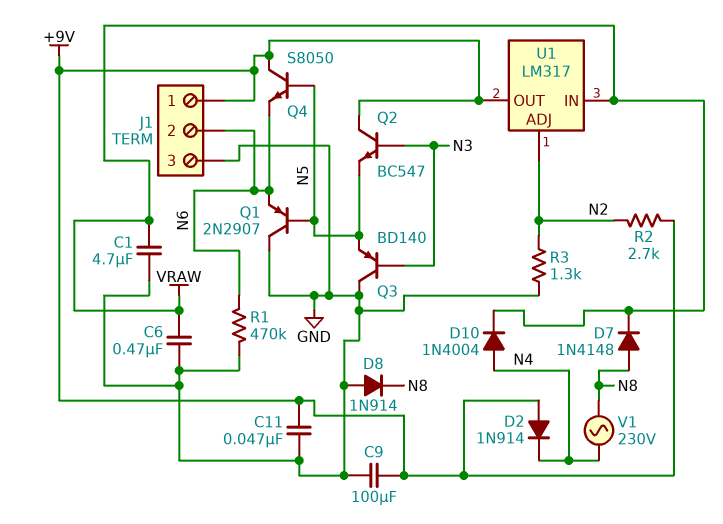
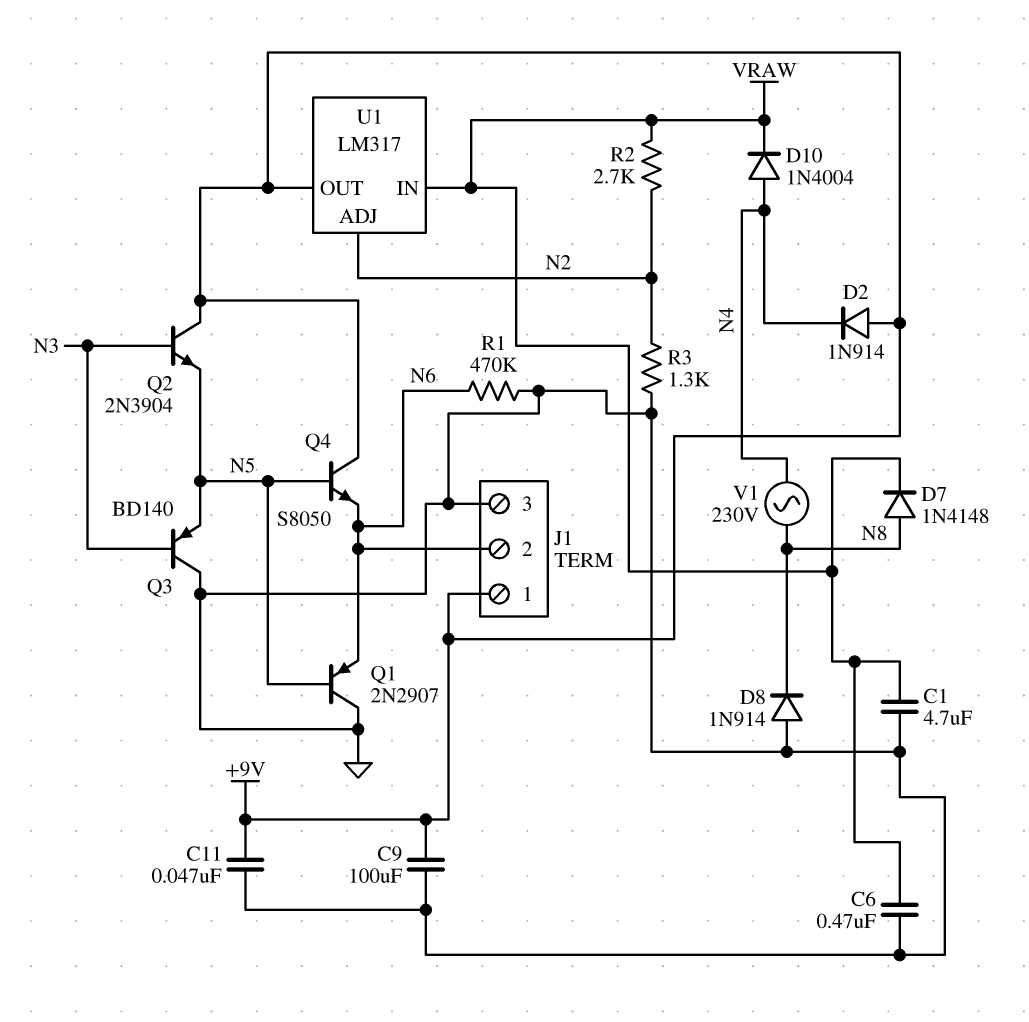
Q2: NPN BC547 (B N3, C +9V, E N5) -> NPN 2N3904 (B N3, C +9V, E N5)
R2: 2.7k (+9V, N2) -> 2.7k (N2, VRAW)

